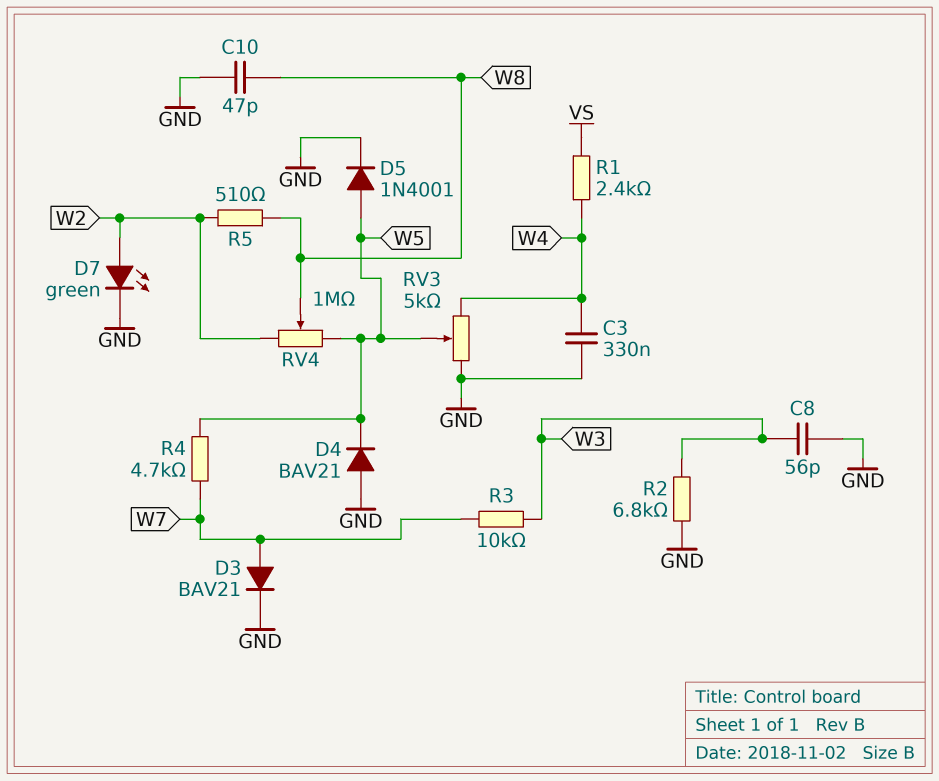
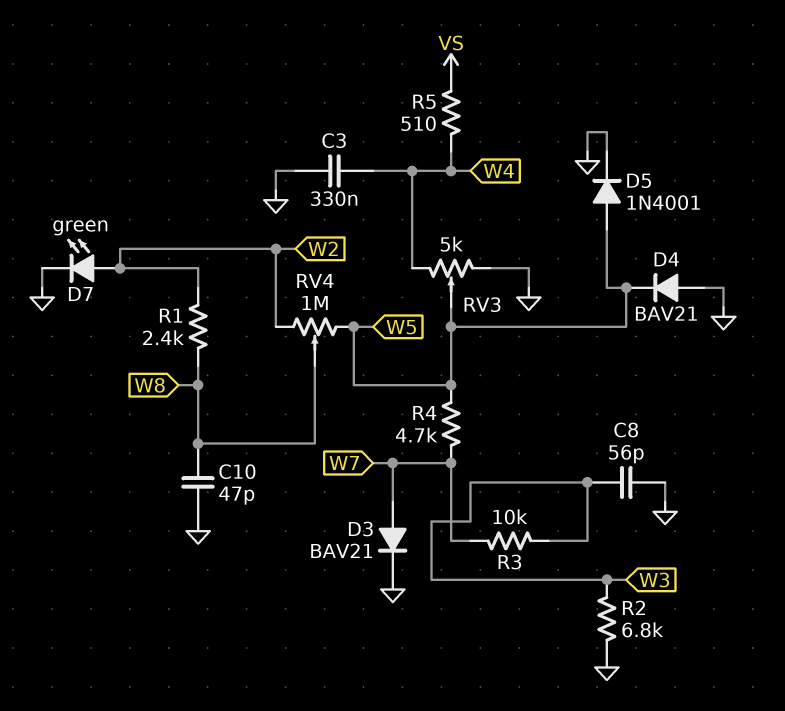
R1: 2.4k (VS, W4) -> 2.4k (W2, W8)
R5: 510 (W2, W8) -> 510 (VS, W4)

